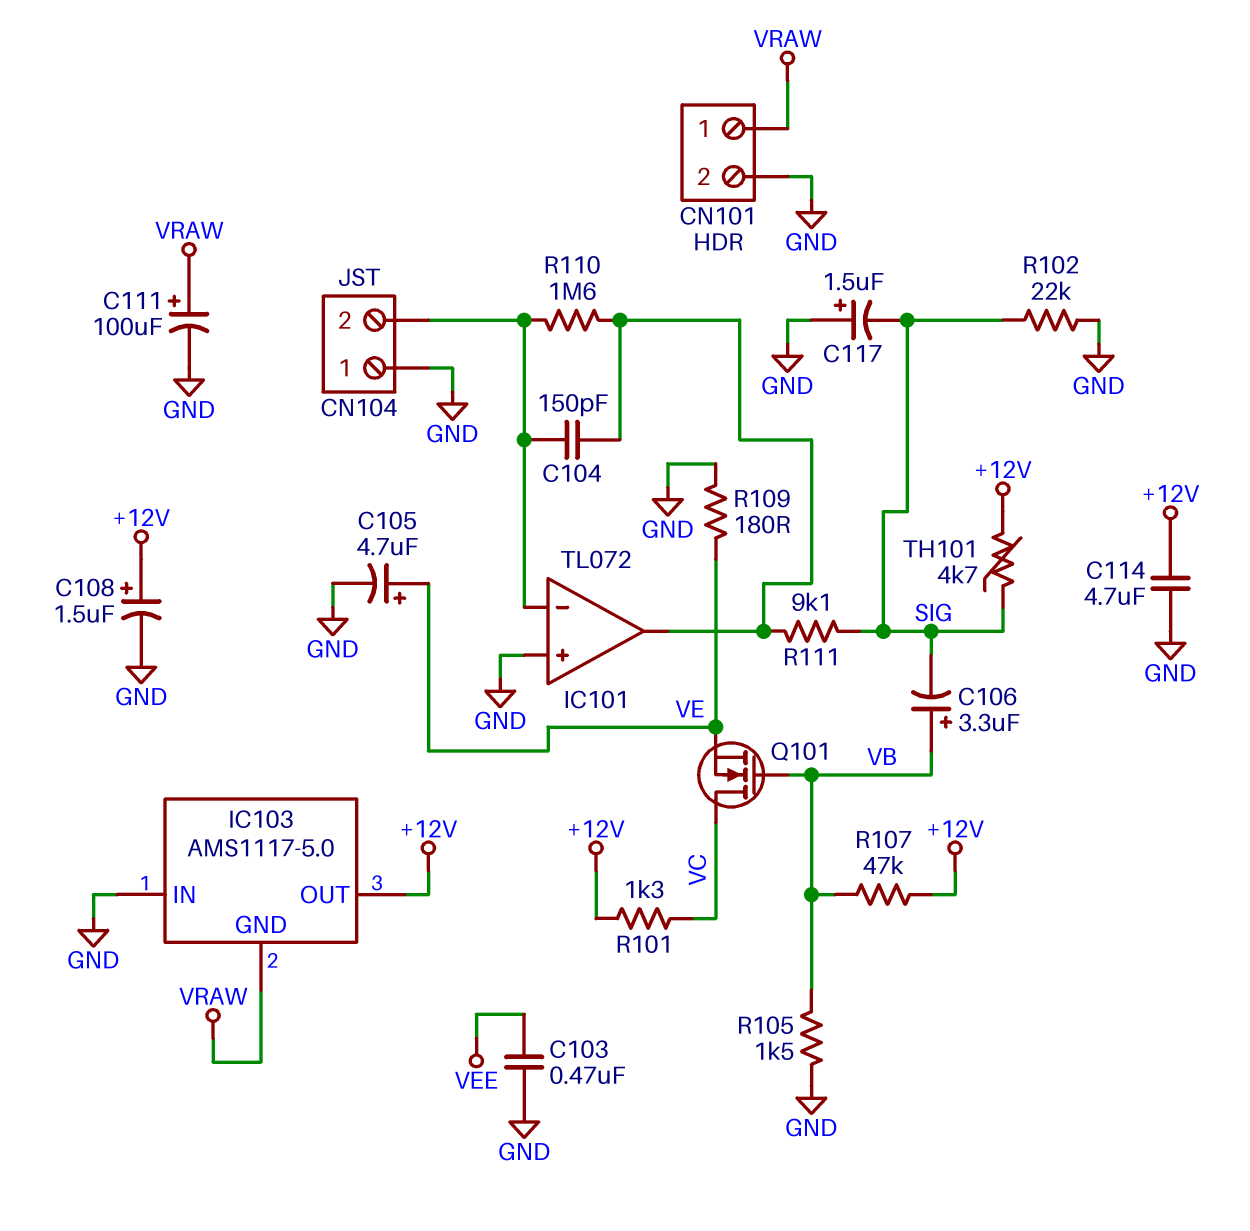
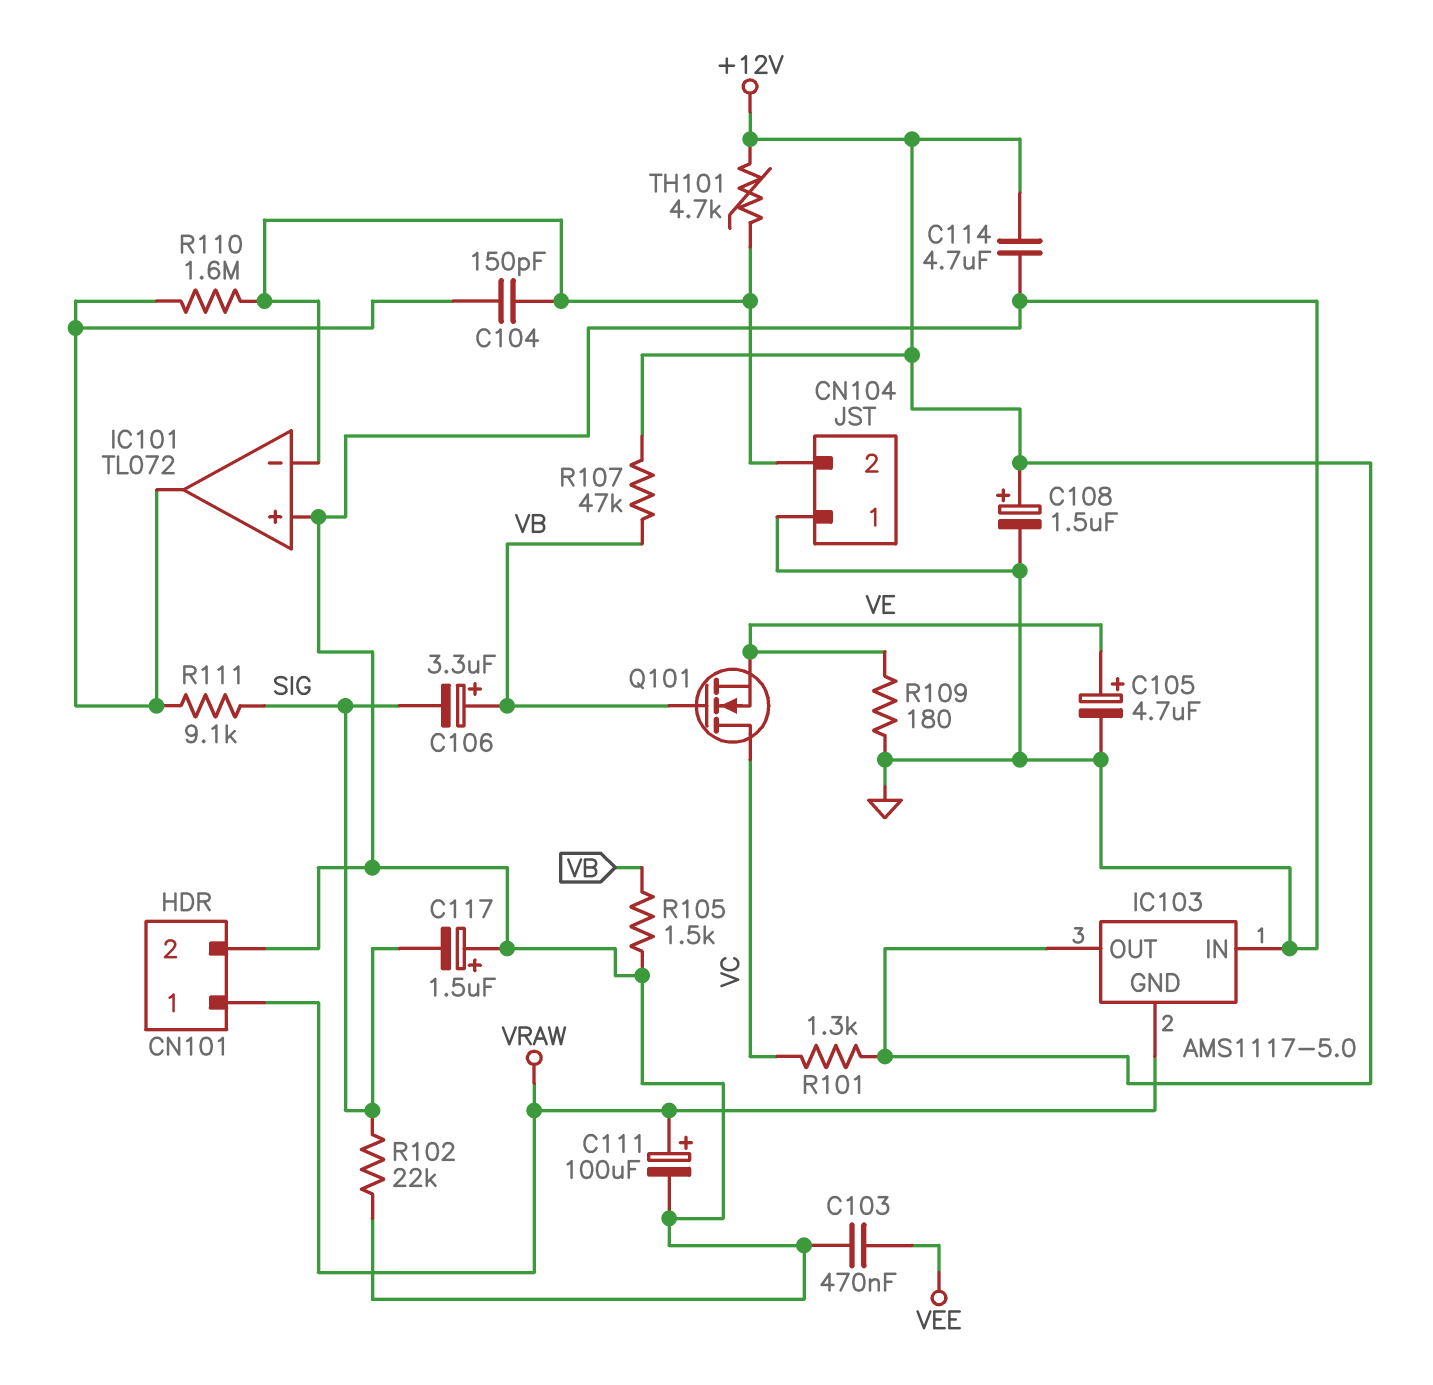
TH101: 4.7k (+12V, SIG) -> 4.7k (+12V, CN104/2)

